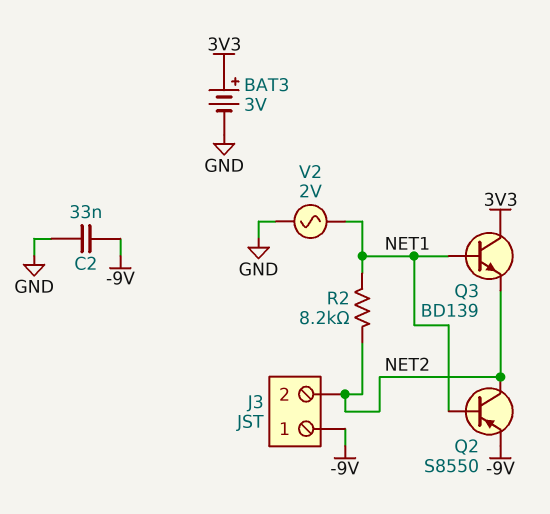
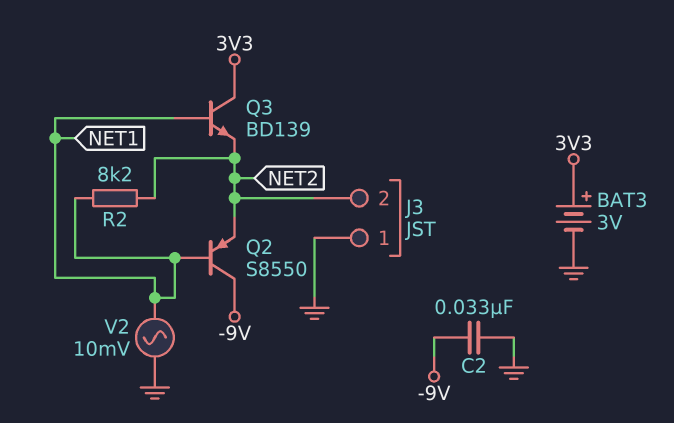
J3 pin 1: -9V -> GND
Q2: PNP S8550 (B NET1, C NET2, E -9V) -> PNP S8550 (B NET1, C -9V, E NET2)
V2: AC 2V (GND, NET1) -> AC 10mV (GND, NET1)

